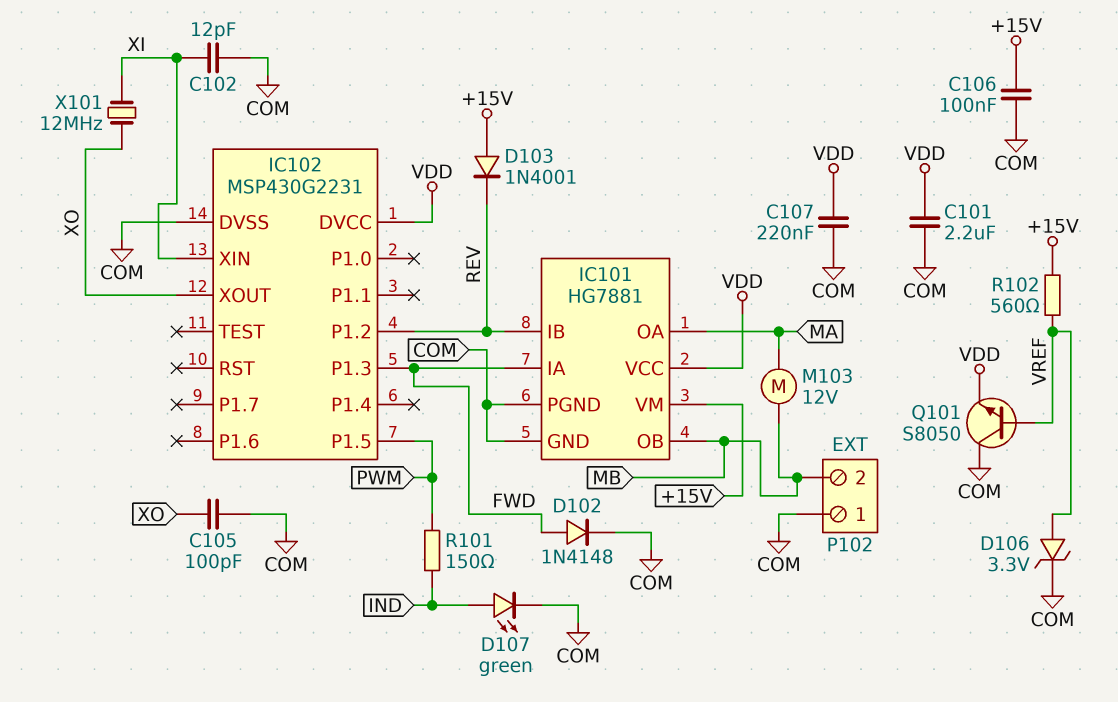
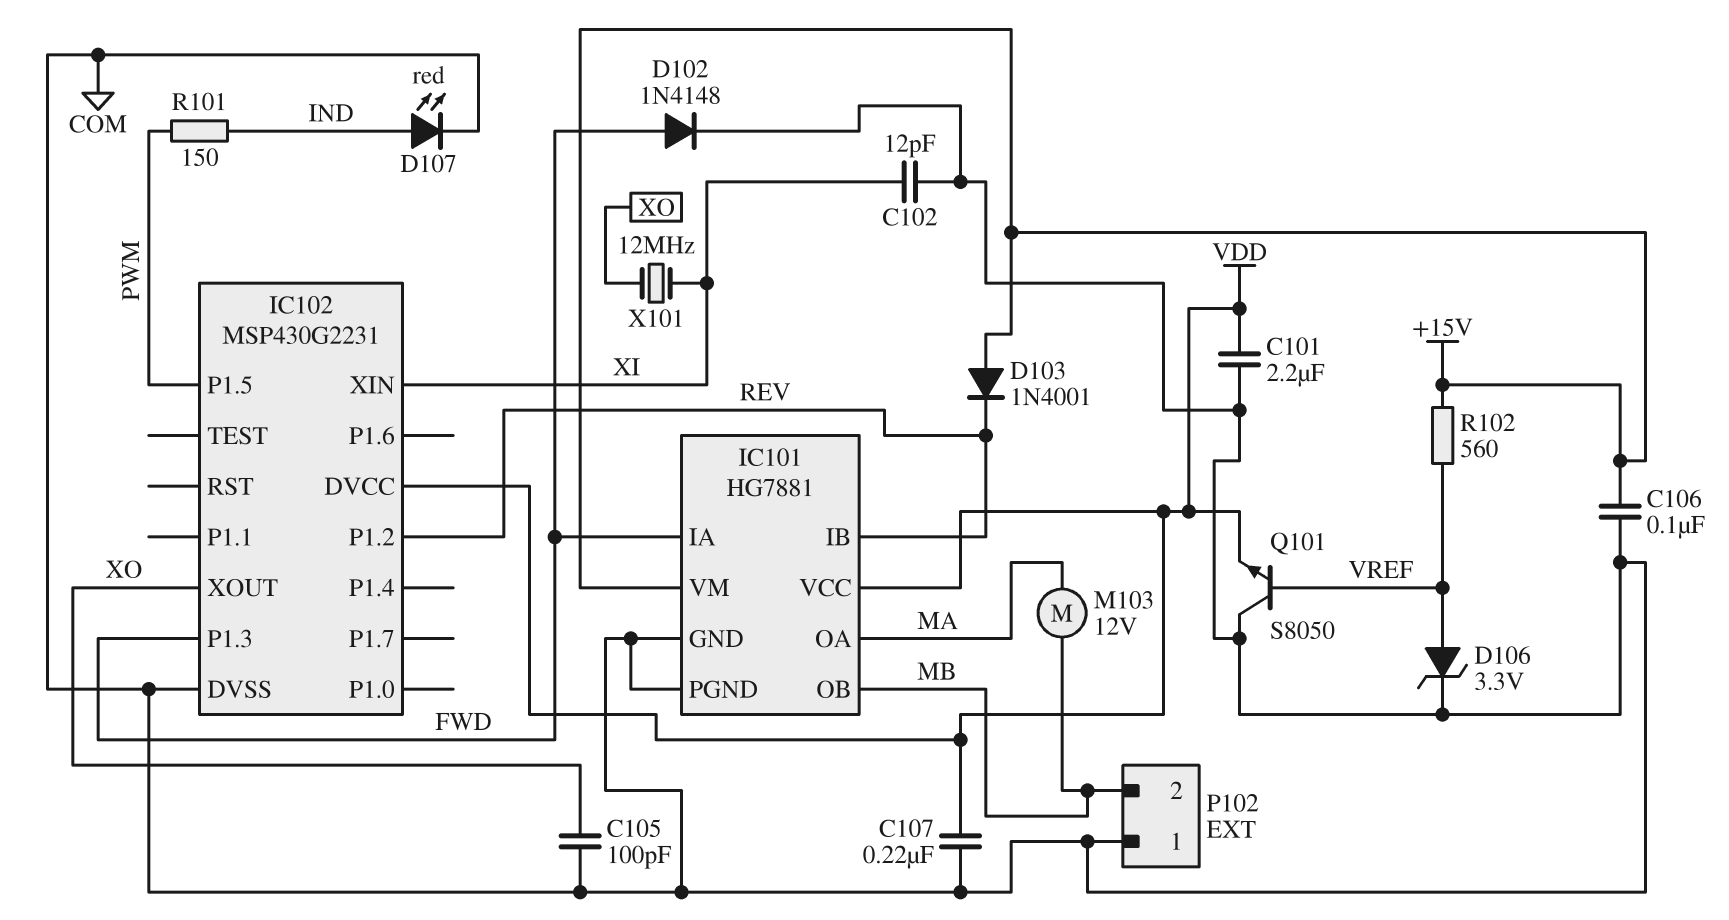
D107: LED green (A IND, K COM) -> LED red (A IND, K COM)

